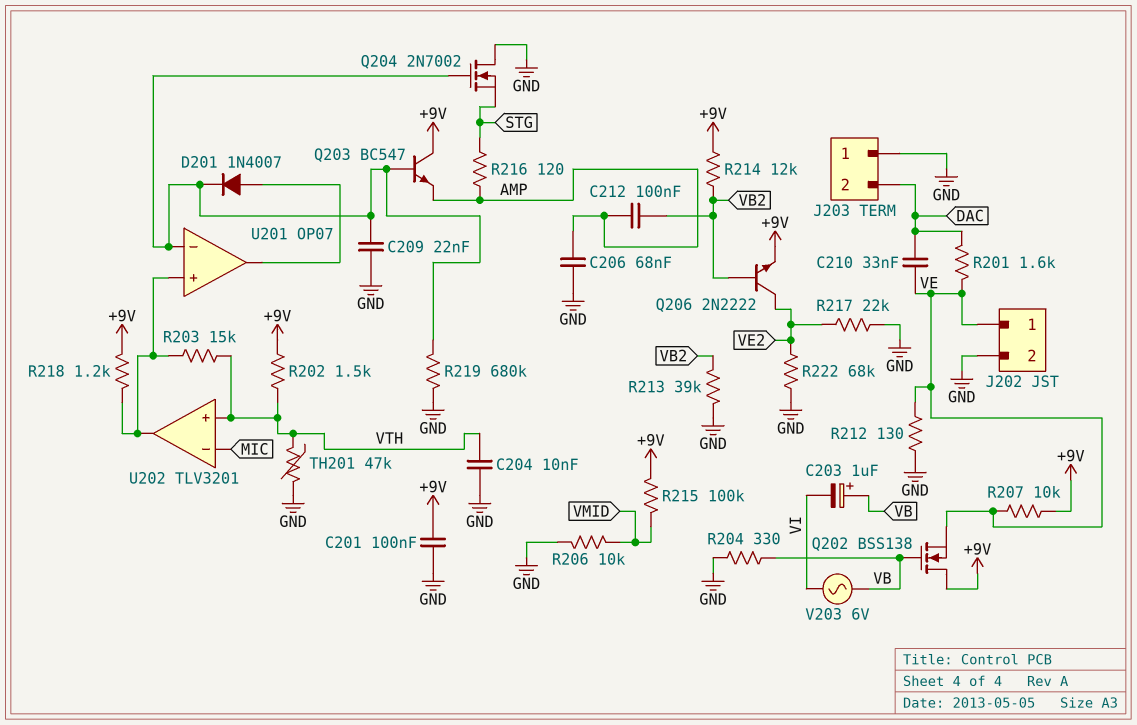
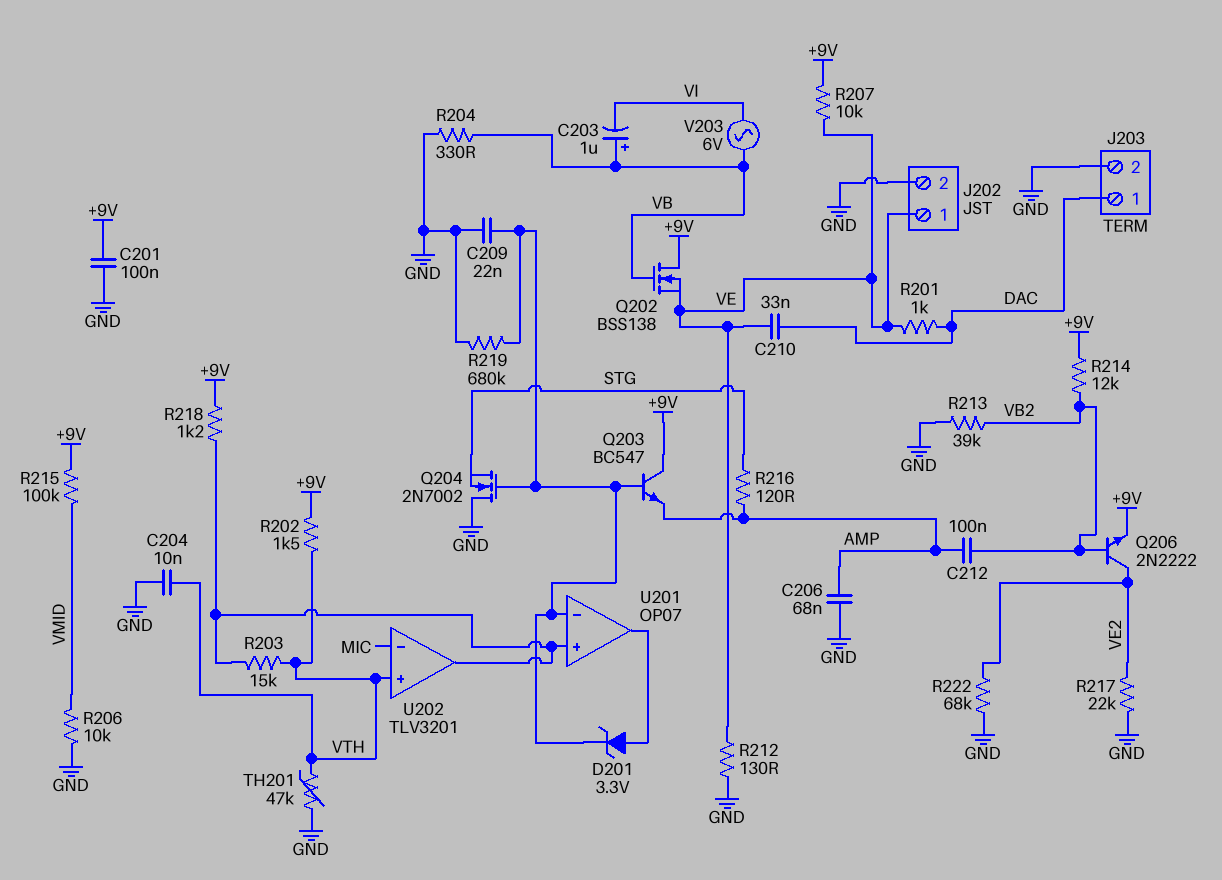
D201: diode 1N4007 (A U201/out, K U201/in-) -> zener 3.3V (A U201/out, K U201/in-)
J203 pin 1: GND -> DAC
J203 pin 2: DAC -> GND
R201: 1.6k (DAC, VE) -> 1k (DAC, VE)

